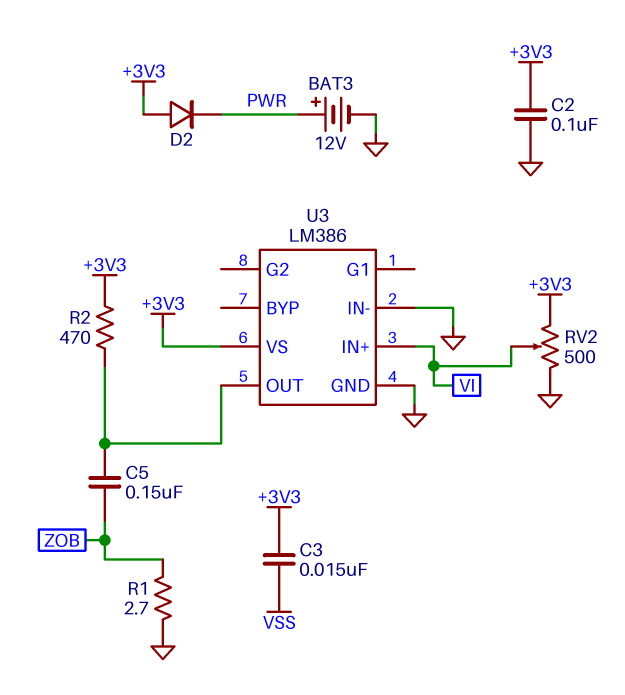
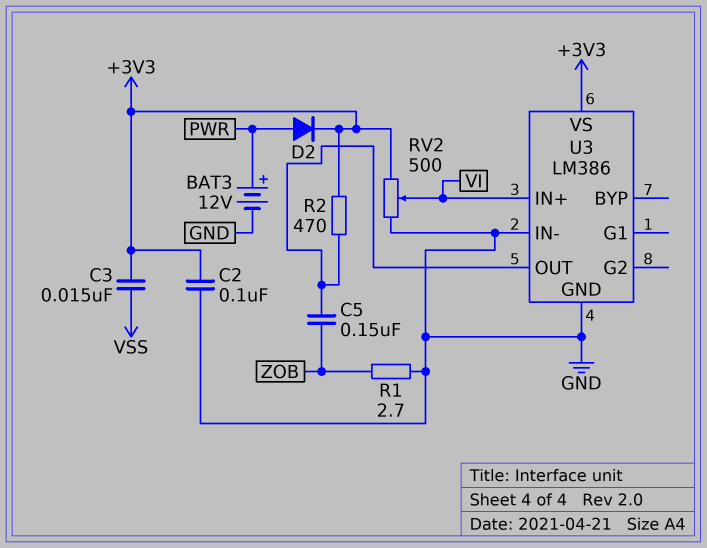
D2: diode (A +3V3, K PWR) -> diode (A PWR, K +3V3)

